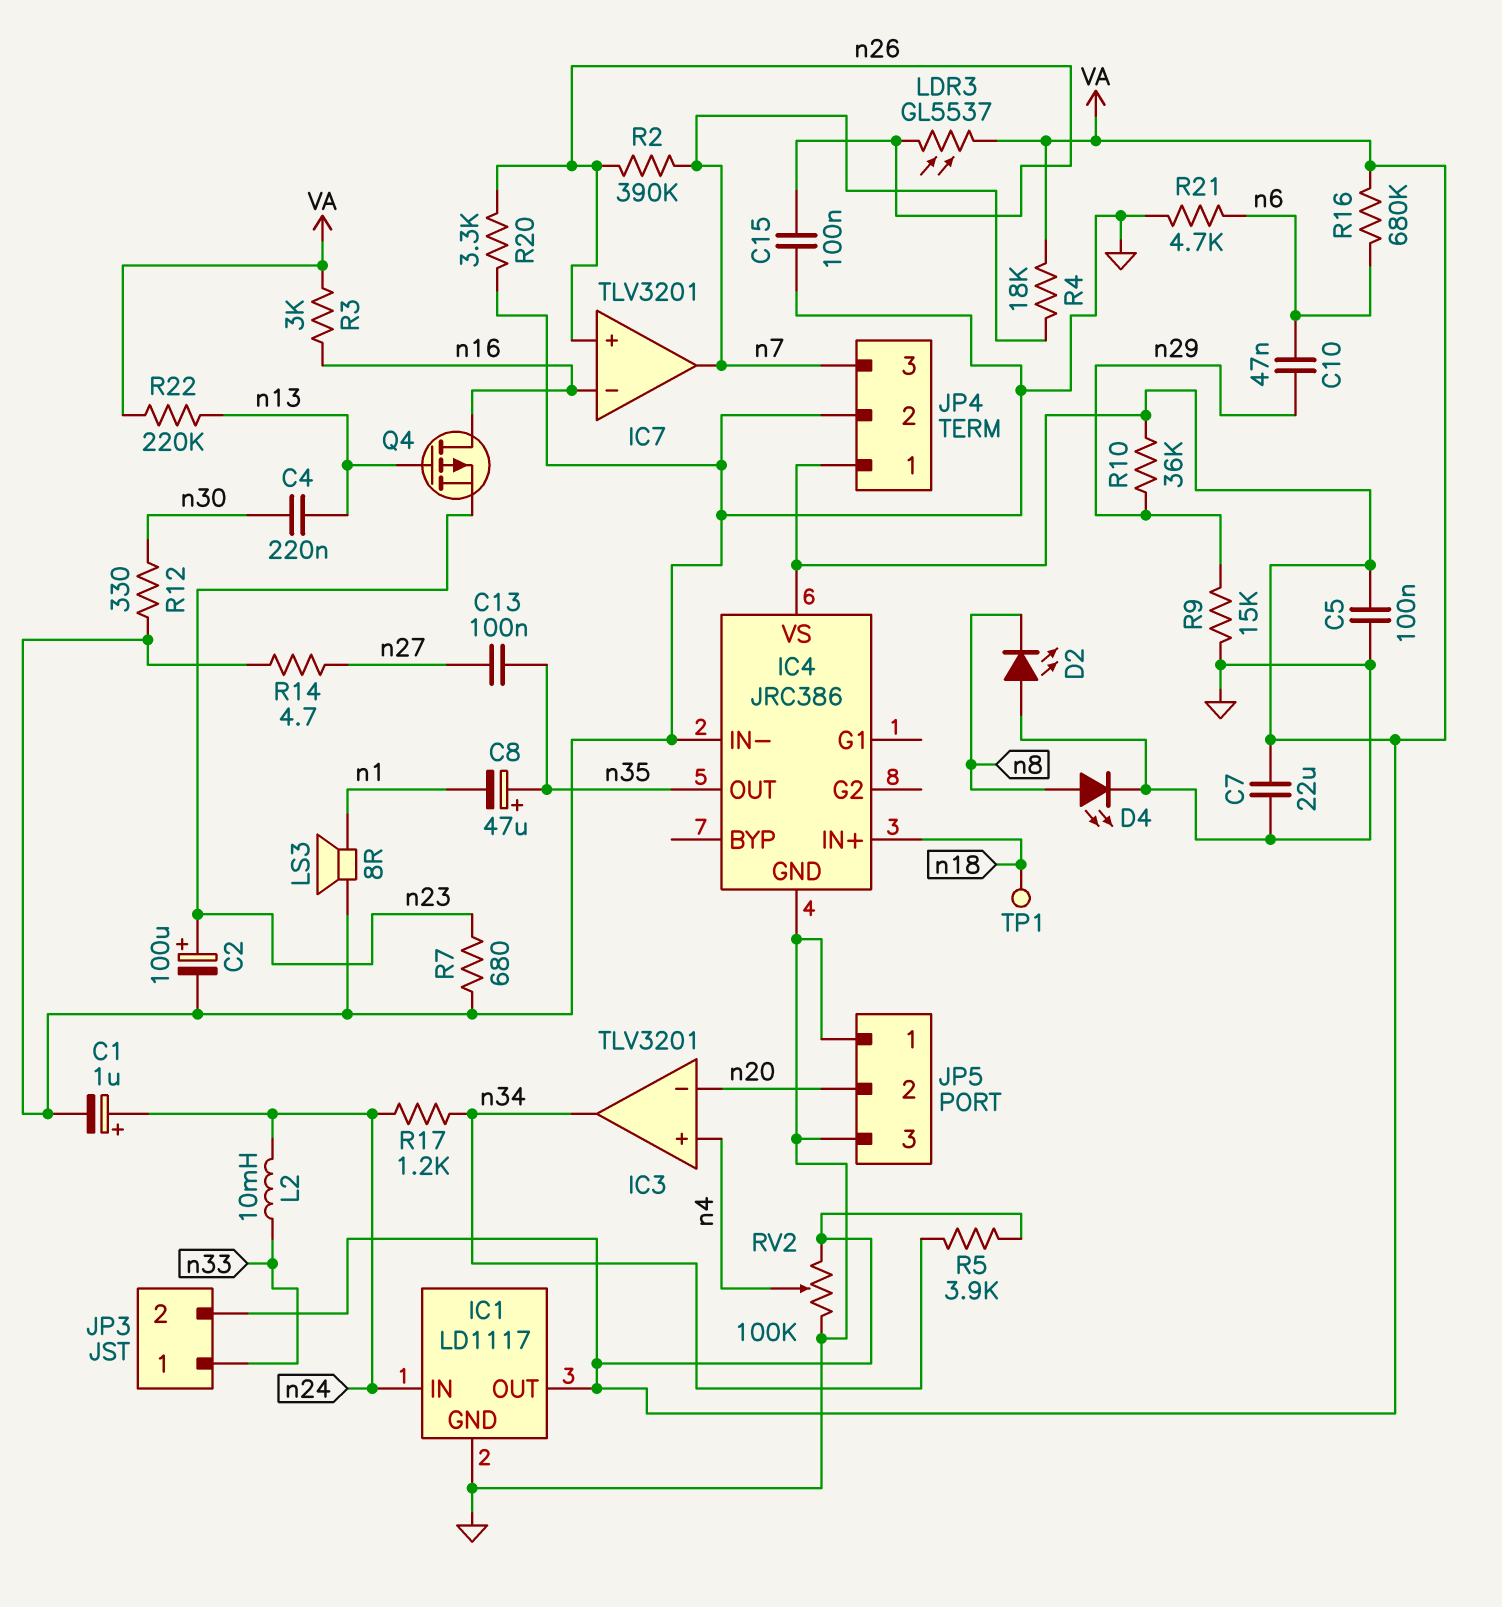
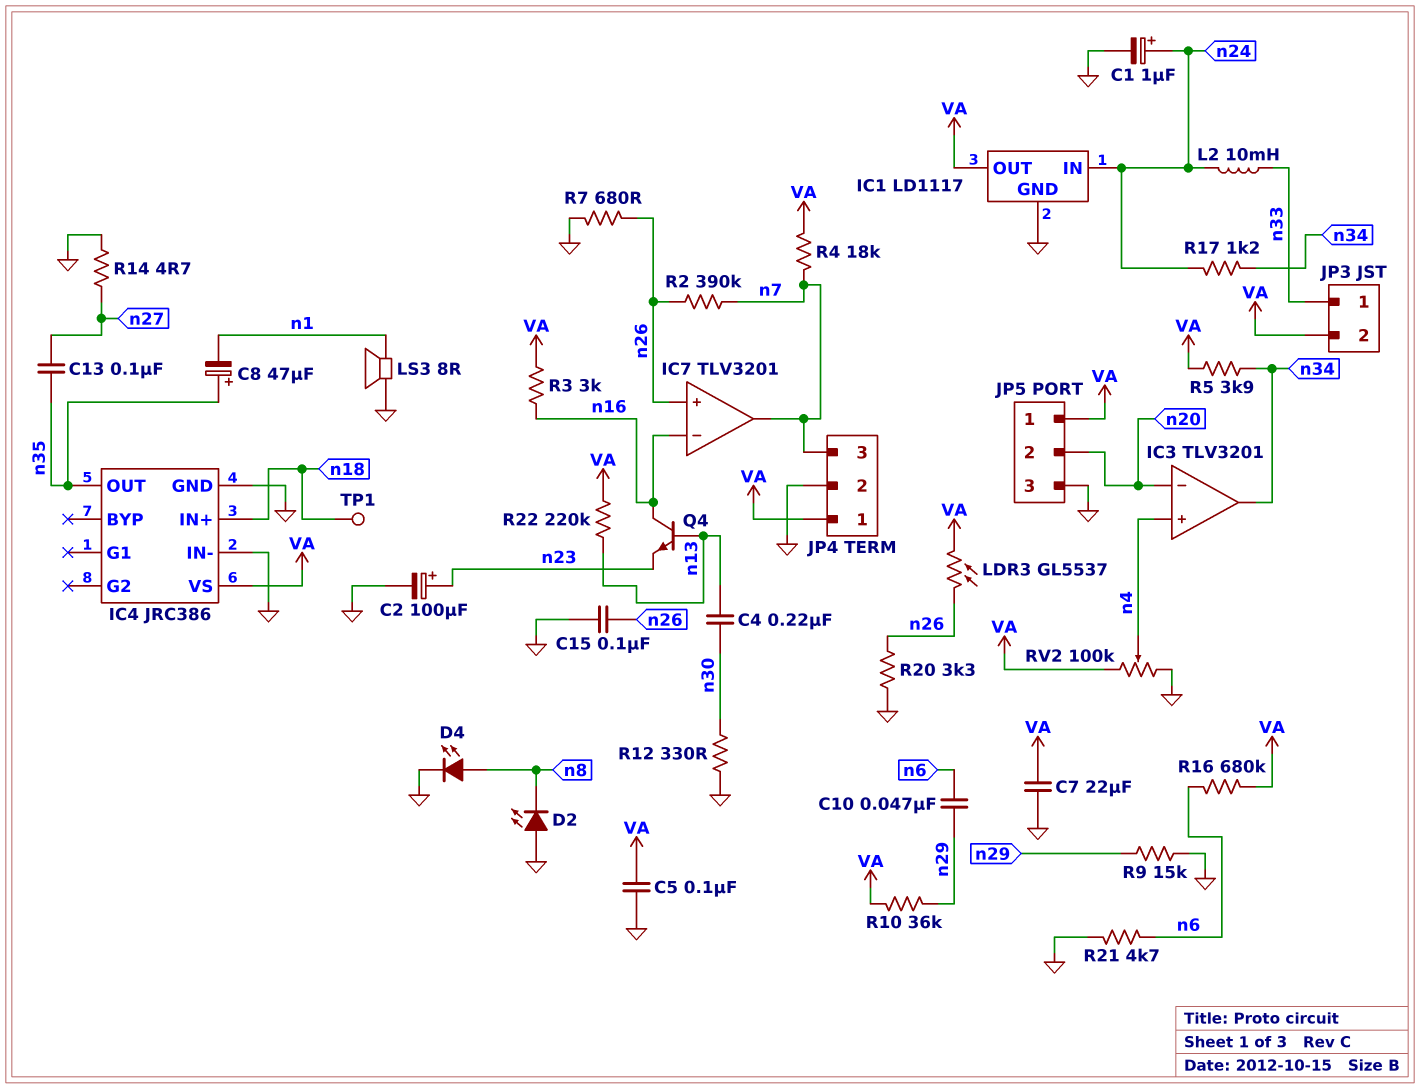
JP5 pin 1: GND -> VA
Q4: PMOS (G n13, D n16, S n23) -> NPN (B n13, C n16, E n23)
R7: 680 (GND, n23) -> 680 (GND, n26)

